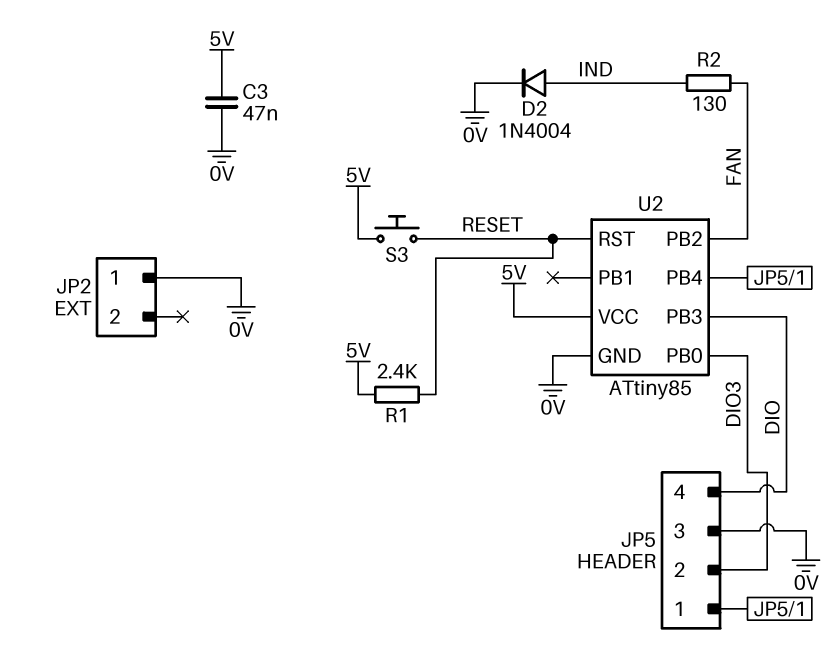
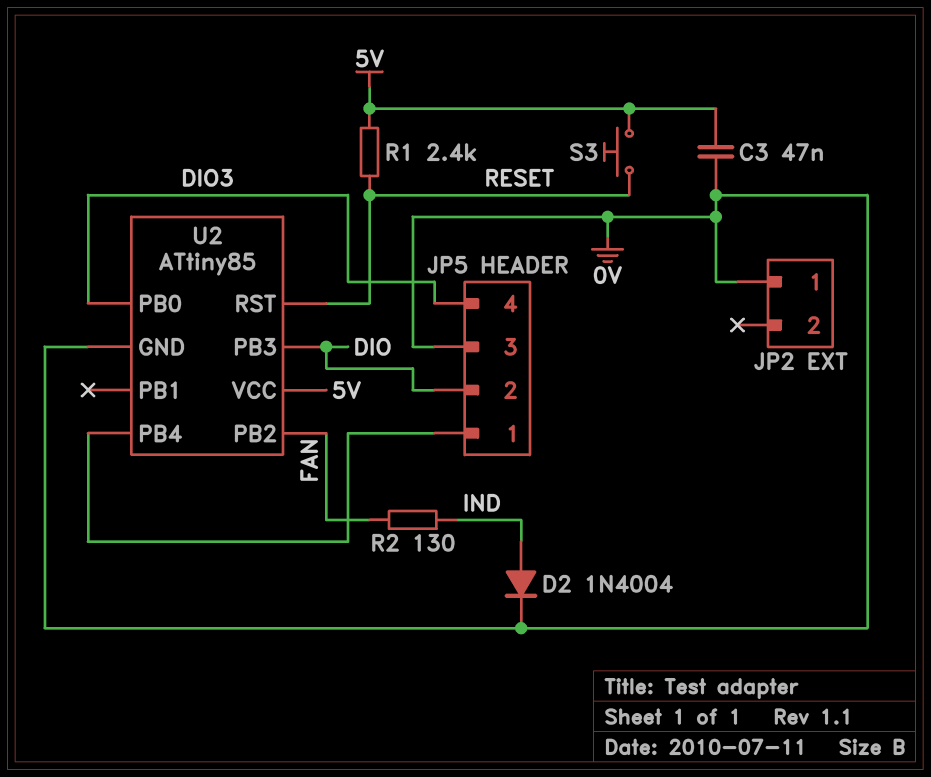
JP5 pin 2: DIO3 -> DIO
JP5 pin 4: DIO -> DIO3

